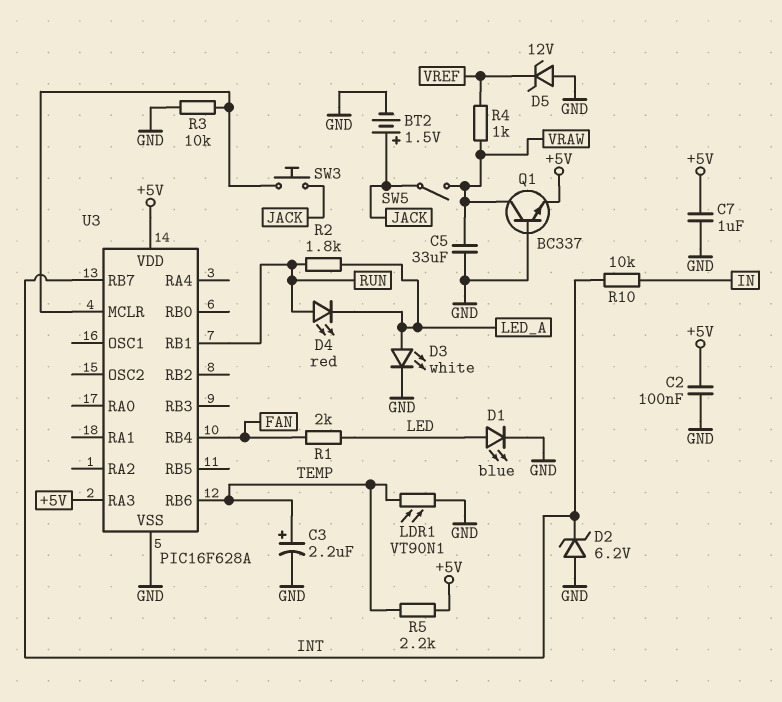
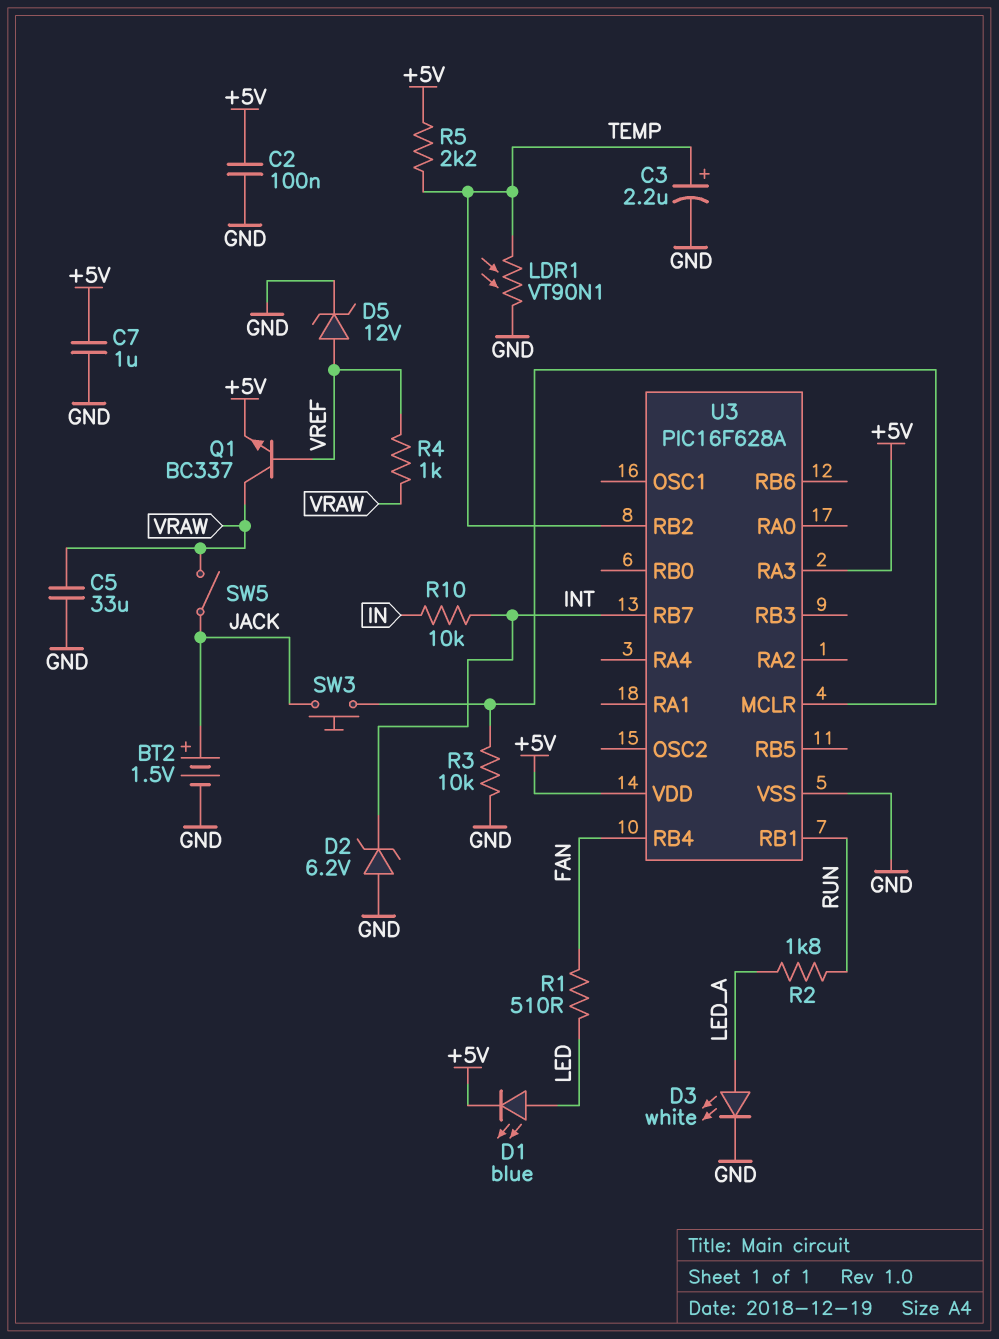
D1: LED blue (A LED, K GND) -> LED blue (A LED, K +5V)
D4: LED red (A RUN, K LED_A) -> none
D5: zener 12V (A GND, K VREF) -> zener 12V (A VREF, K GND)
Q1: NPN BC337 (B GND, C VRAW, E +5V) -> NPN BC337 (B VREF, C VRAW, E +5V)
R1: 2k (FAN, LED) -> 510 (FAN, LED)
U3 pin RB2: none -> TEMP
U3 pin RB6: TEMP -> none

